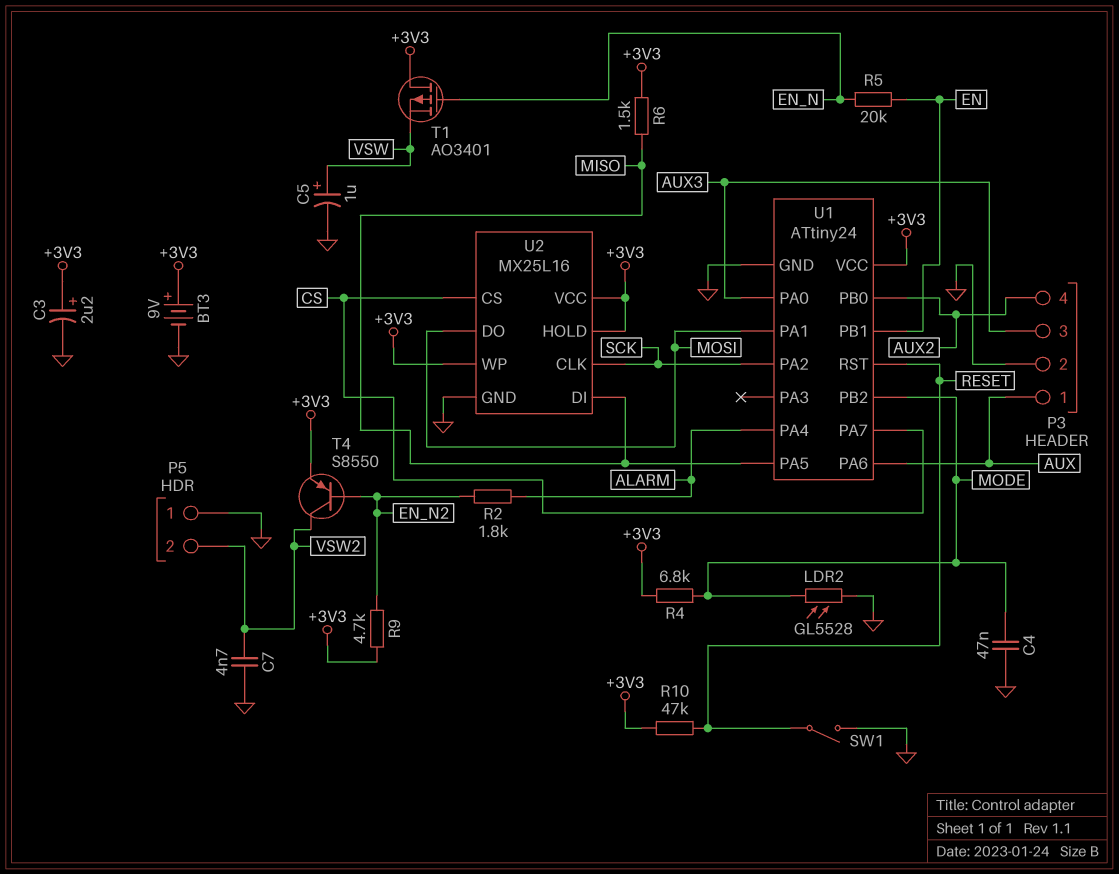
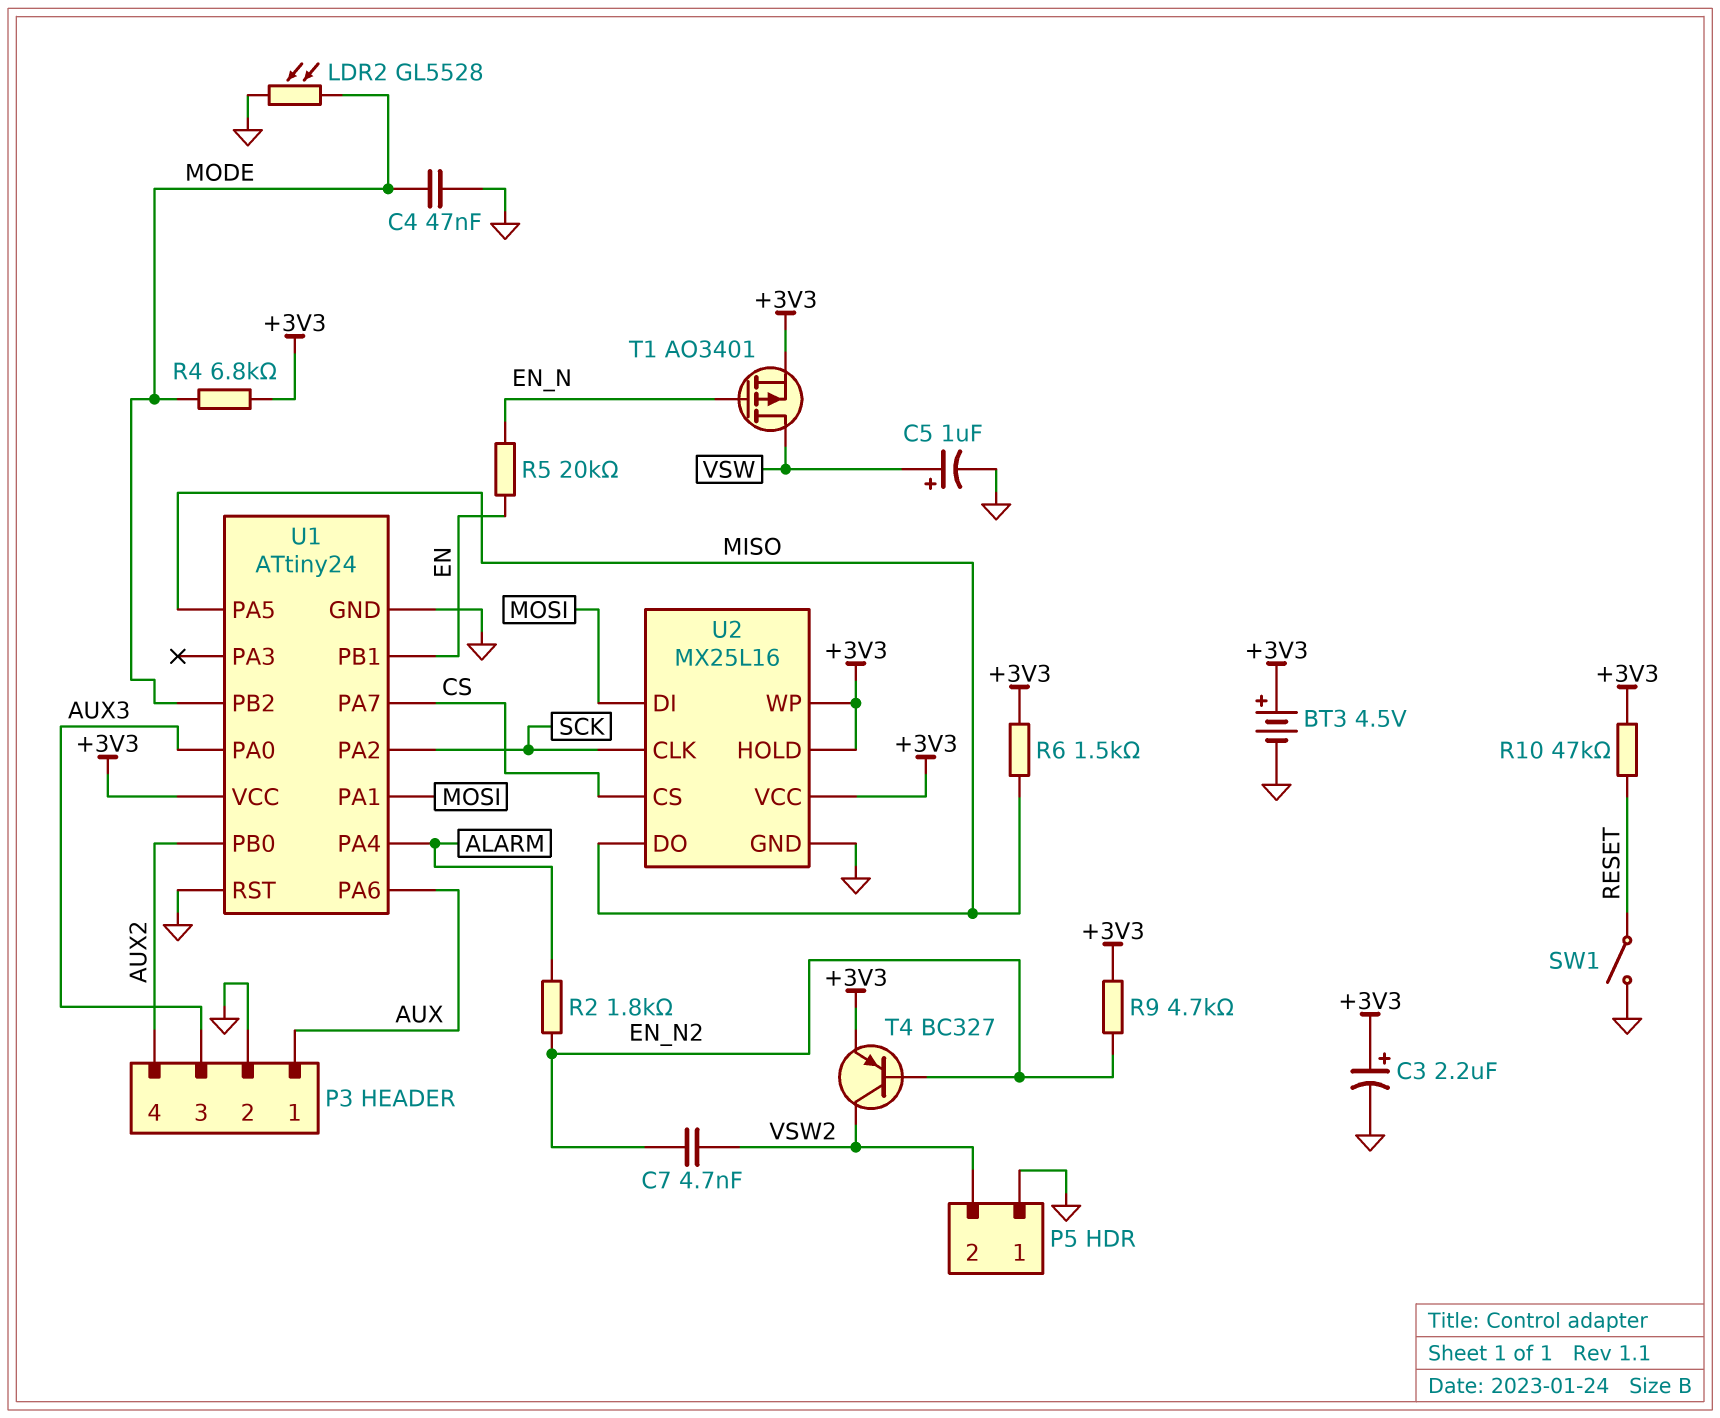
BT3: 9V (plus +3V3, minus GND) -> 4.5V (plus +3V3, minus GND)
C7: 4.7nF (GND, VSW2) -> 4.7nF (EN_N2, VSW2)
T1: PMOS AO3401 (G EN_N, D +3V3, S VSW) -> PMOS AO3401 (G EN_N, D VSW, S +3V3)
T4: PNP S8550 (B EN_N2, C VSW2, E +3V3) -> PNP BC327 (B EN_N2, C VSW2, E +3V3)
U1 pin RST: RESET -> GND
U2 pin DI: MISO -> MOSI
U2 pin DO: MOSI -> MISO

